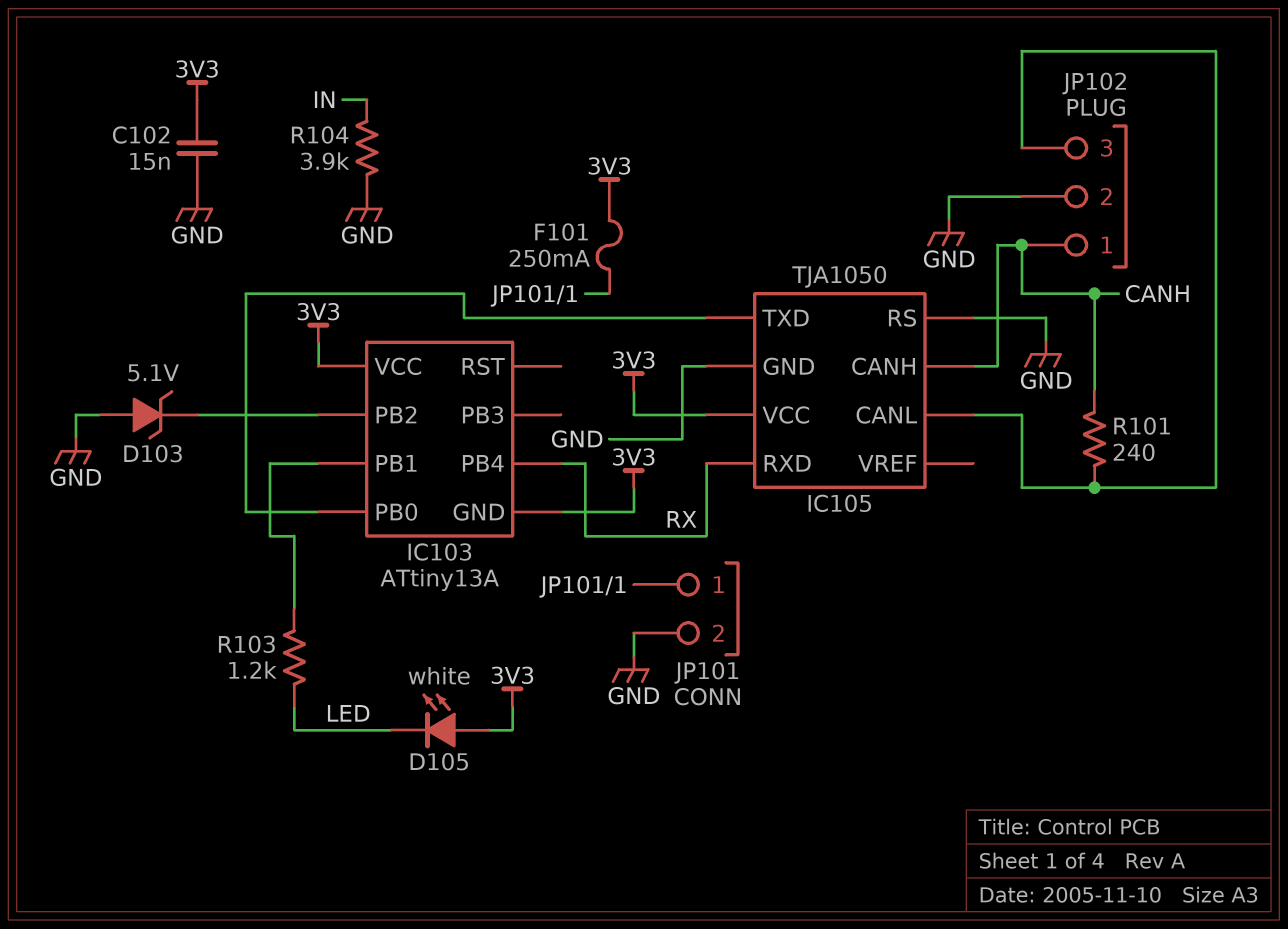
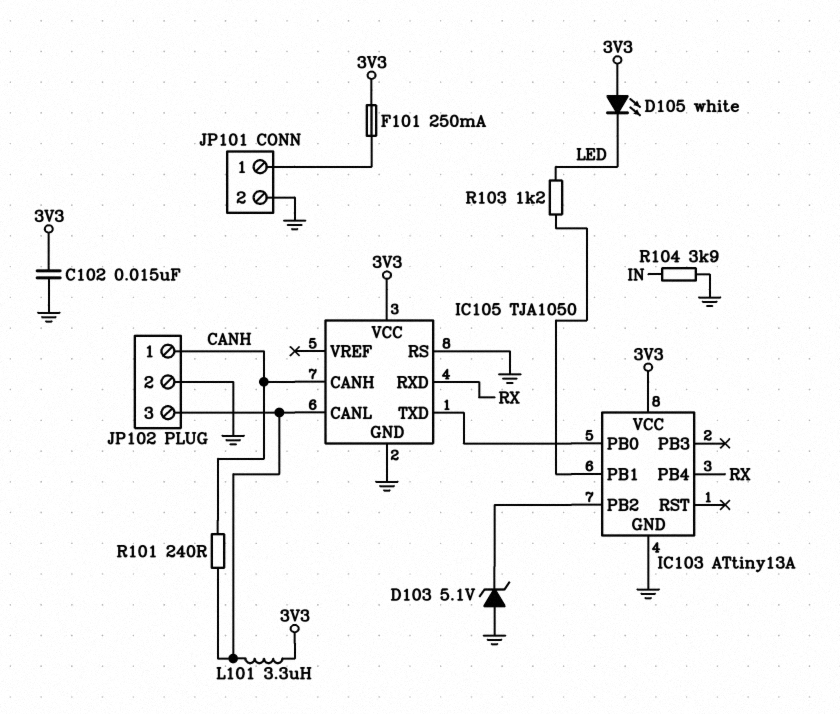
IC103 pin GND: 3V3 -> GND
L101: none -> 3.3uH (3V3, IC105/CANL)

